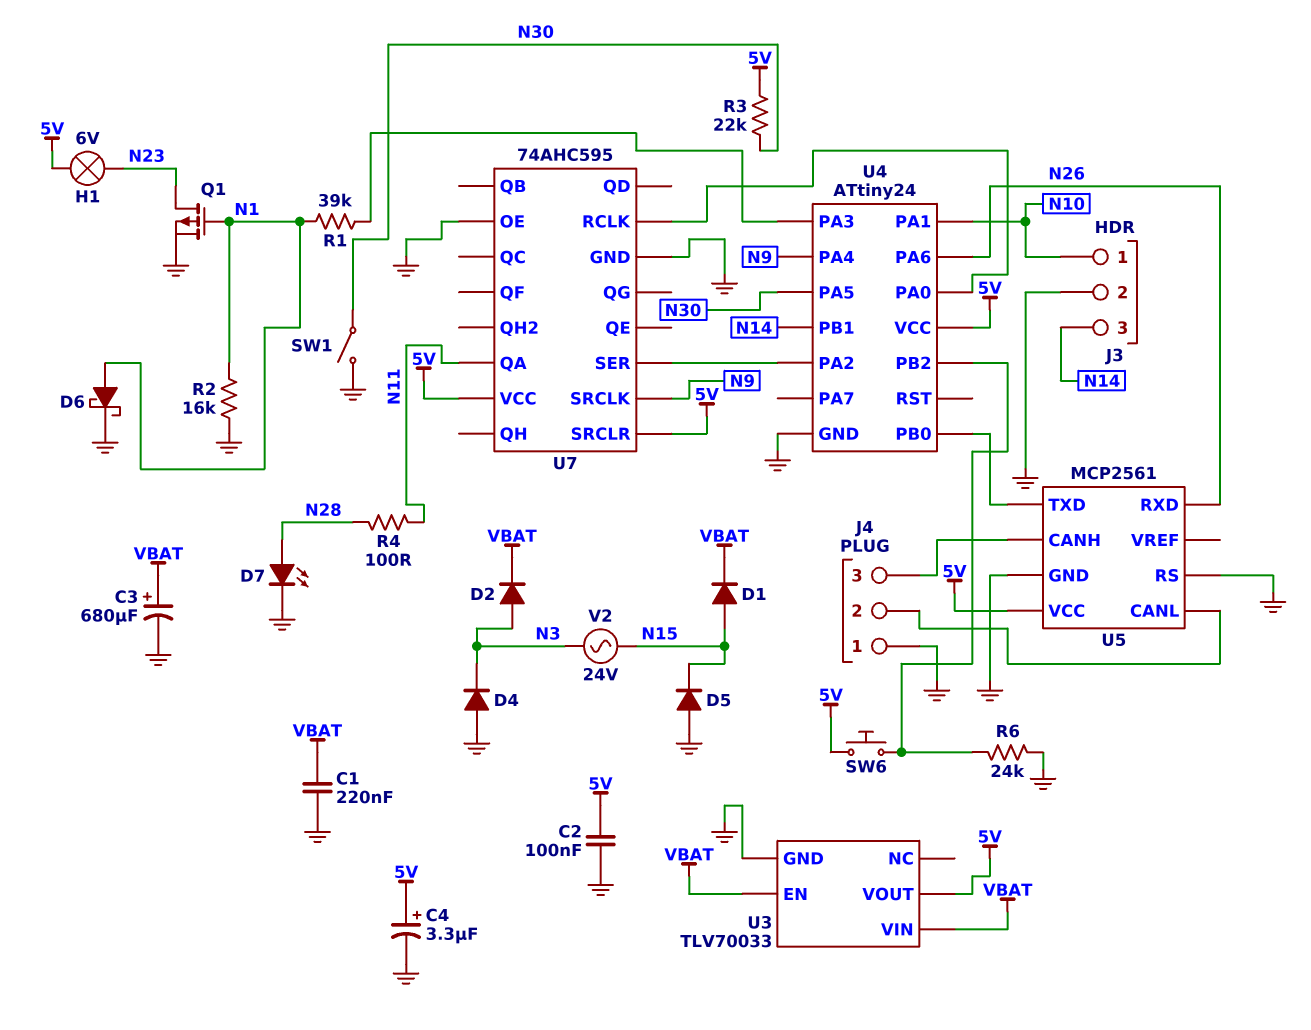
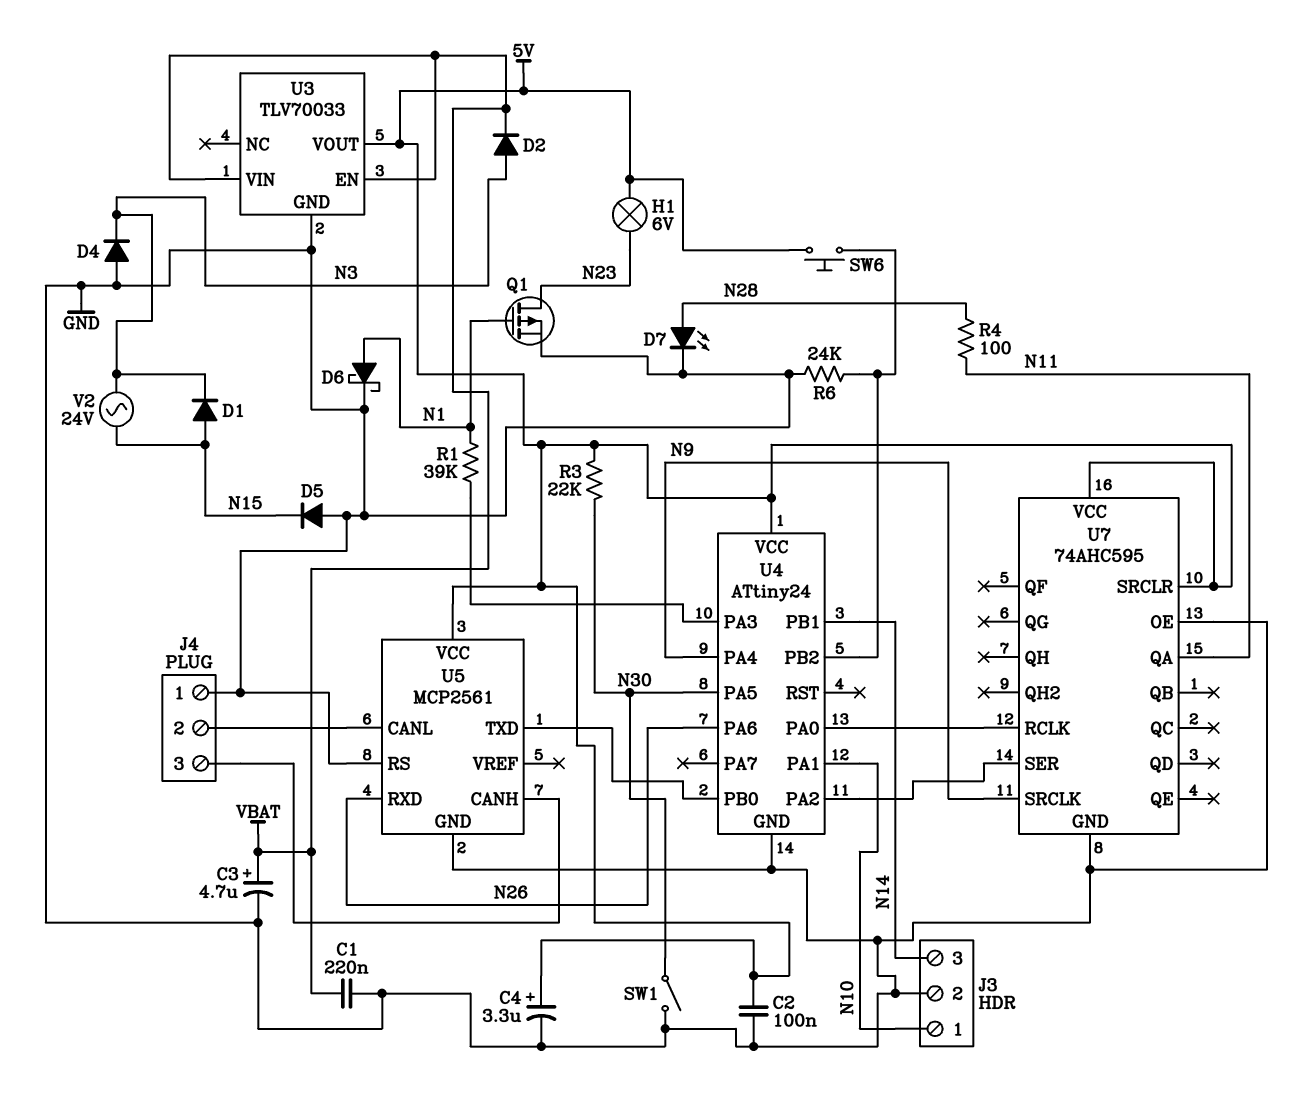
C3: 680uF (plus VBAT, minus GND) -> 4.7uF (plus VBAT, minus GND)
D1: diode (A N15, K VBAT) -> diode (A N15, K N3)
R2: 16k (GND, N1) -> none

